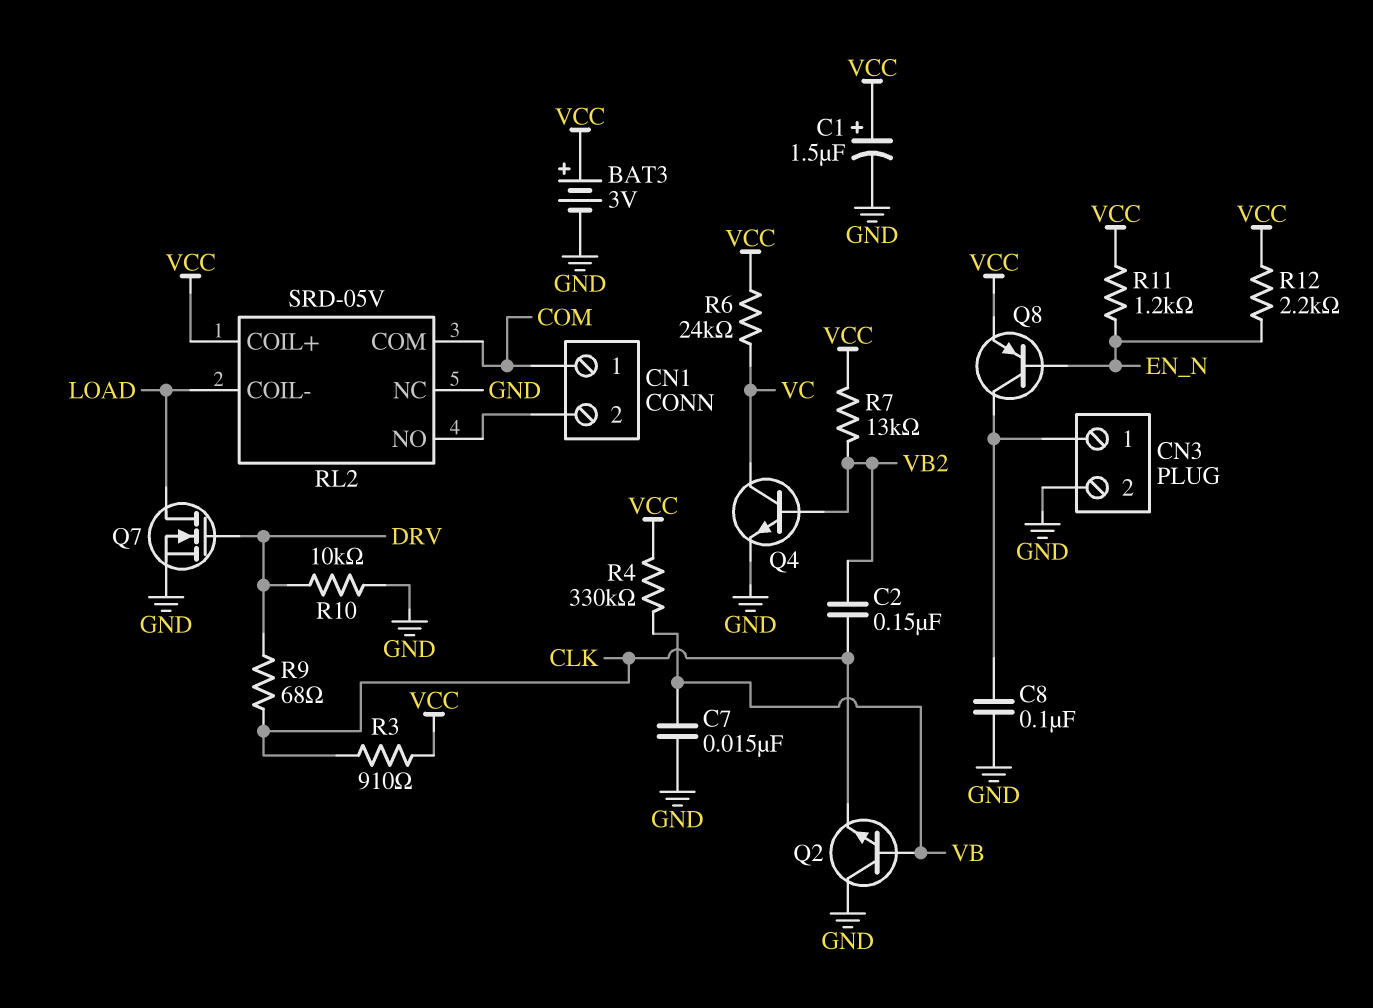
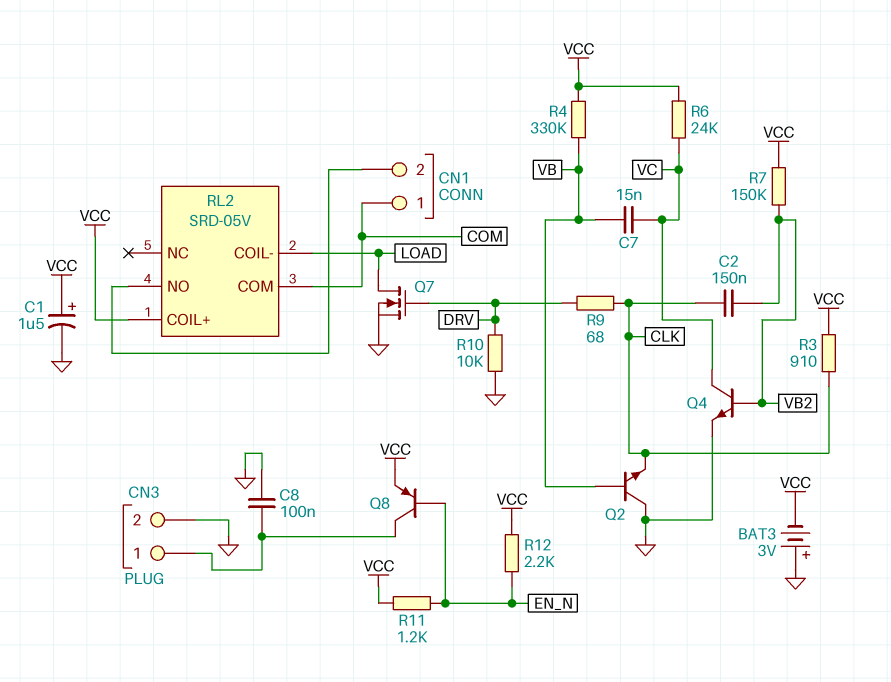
BAT3: 3V (plus VCC, minus GND) -> 3V (plus GND, minus VCC)
C7: 15nF (GND, VB) -> 15nF (VB, VC)
R7: 13k (VB2, VCC) -> 150k (VB2, VCC)
RL2 pin NC: GND -> none

